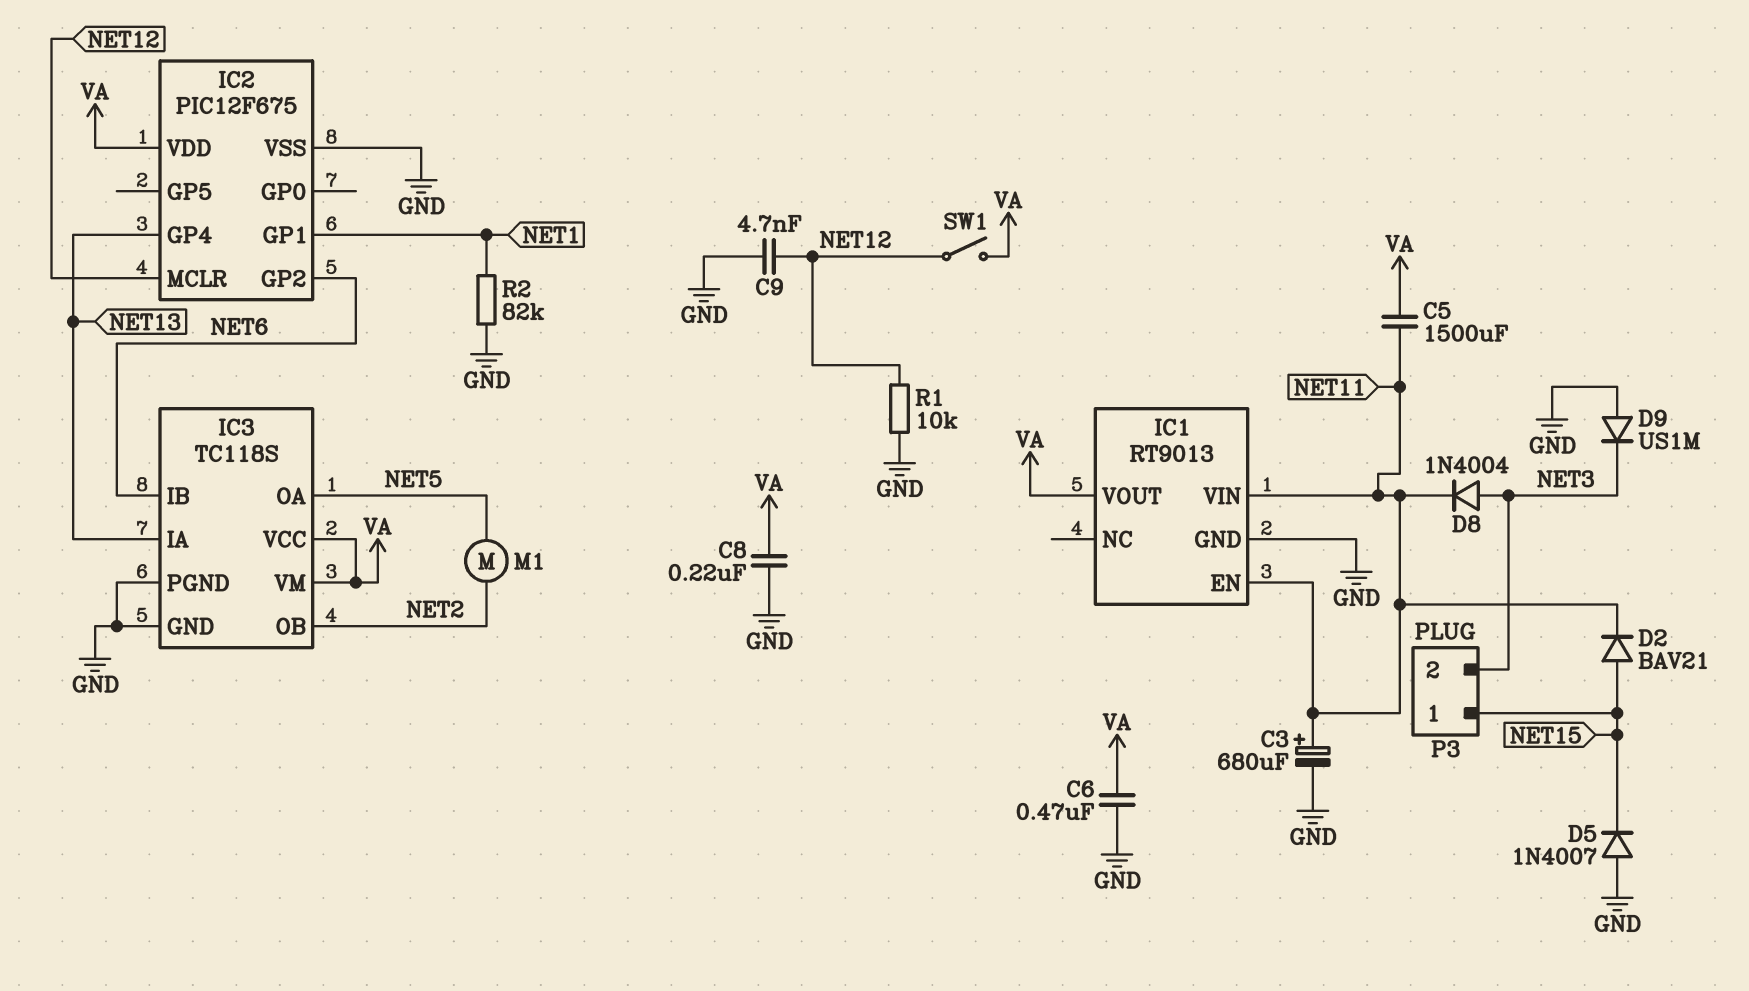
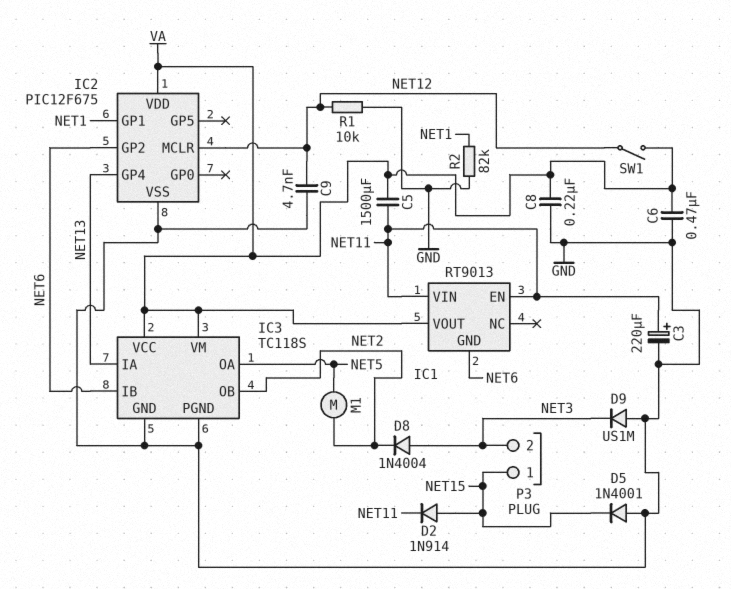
C3: 680uF (plus NET11, minus GND) -> 220uF (plus NET11, minus GND)
D2: diode BAV21 (A NET15, K NET11) -> diode 1N914 (A NET15, K NET11)
D5: diode 1N4007 (A GND, K NET15) -> diode 1N4001 (A GND, K NET15)
D8: diode 1N4004 (A NET3, K NET11) -> diode 1N4004 (A NET3, K NET2)
IC1 pin GND: GND -> NET6

